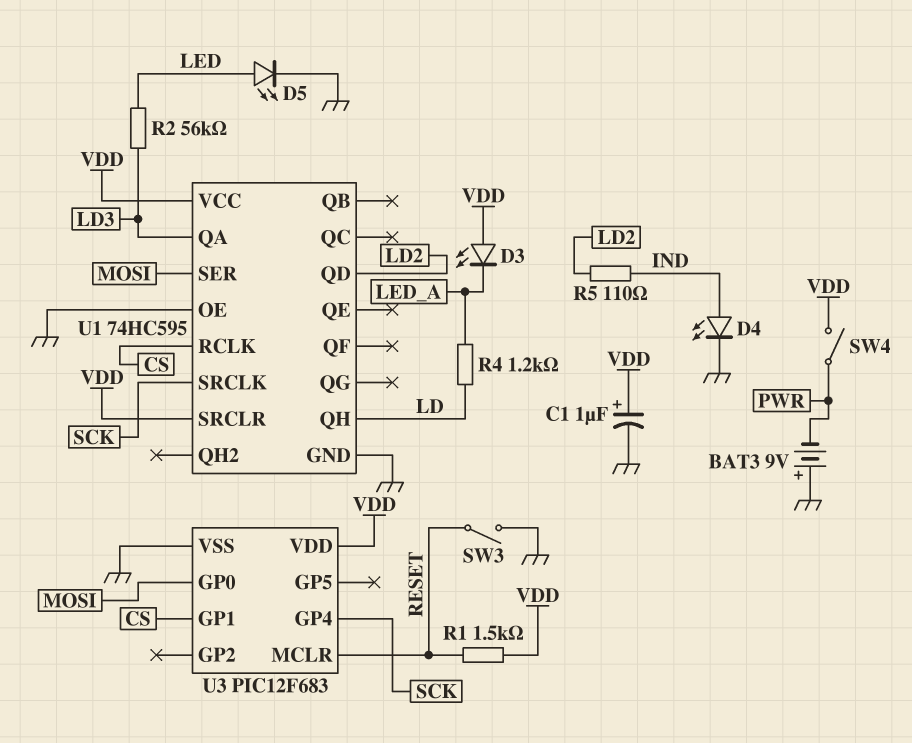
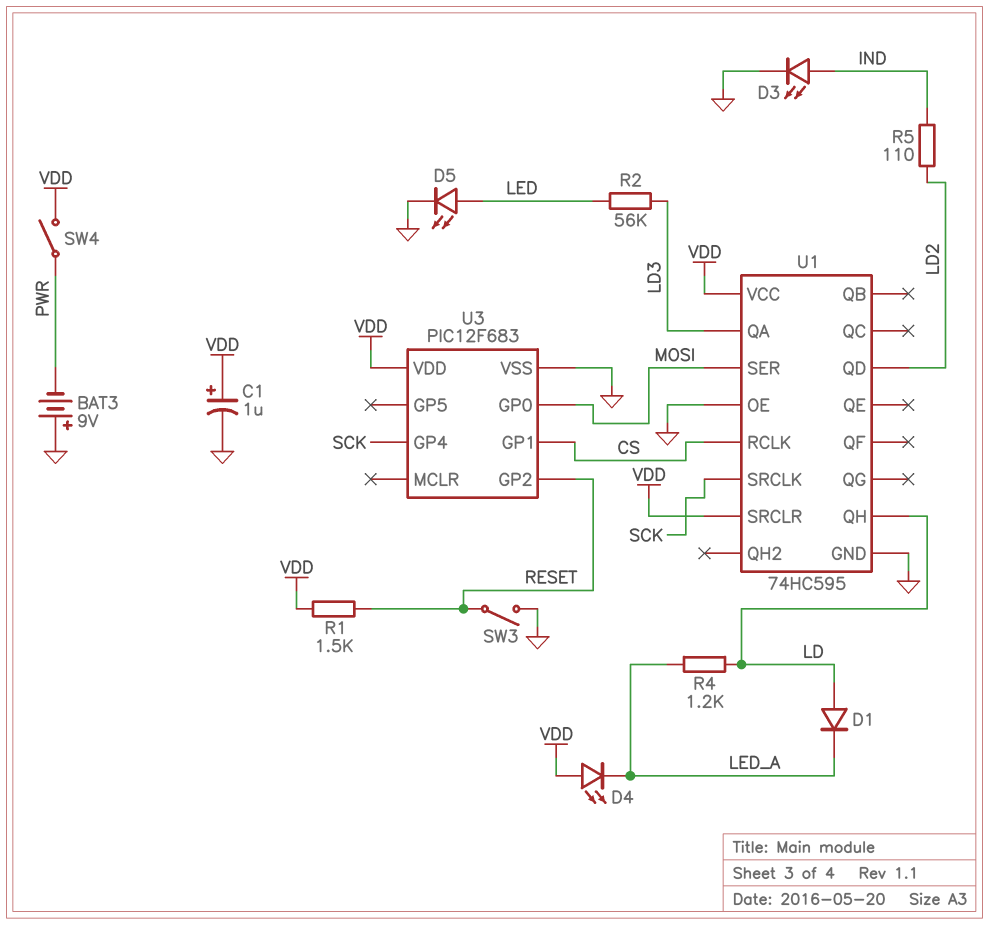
D1: none -> diode (A LD, K LED_A)
D3: LED (A VDD, K LED_A) -> LED (A IND, K GND)
D4: LED (A IND, K GND) -> LED (A VDD, K LED_A)
U3 pin GP2: none -> RESET
U3 pin MCLR: RESET -> none

